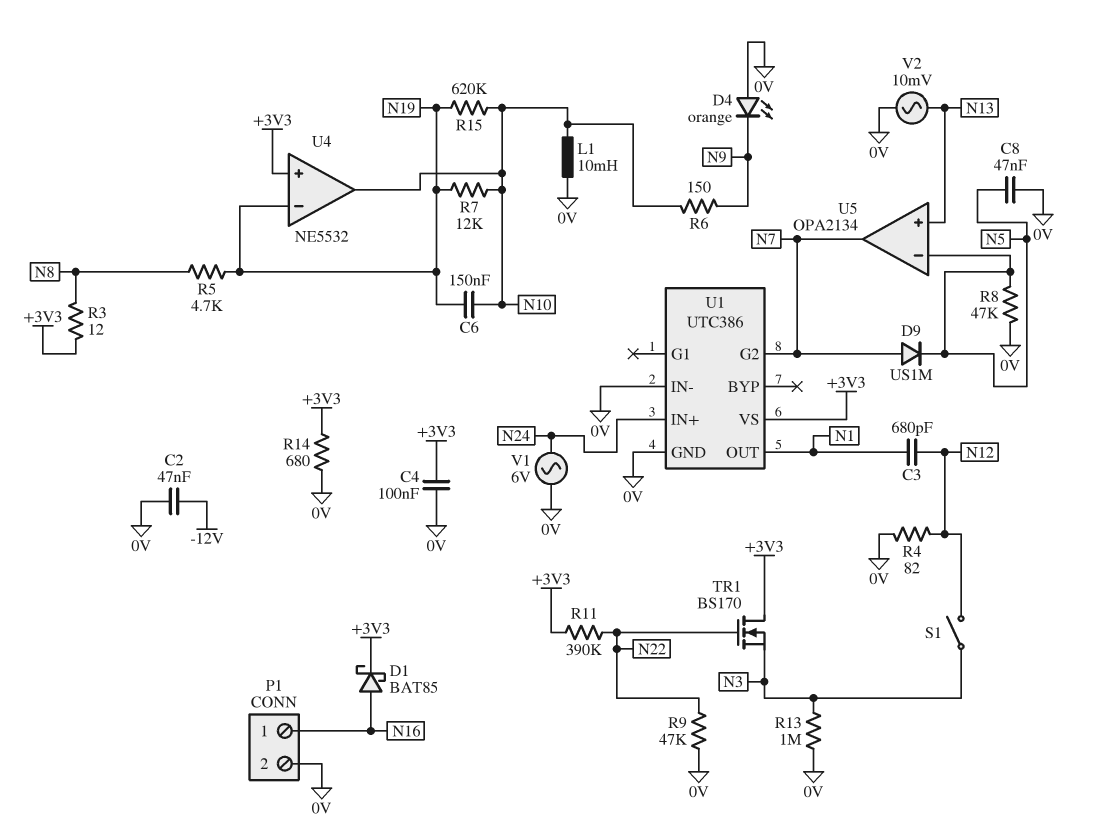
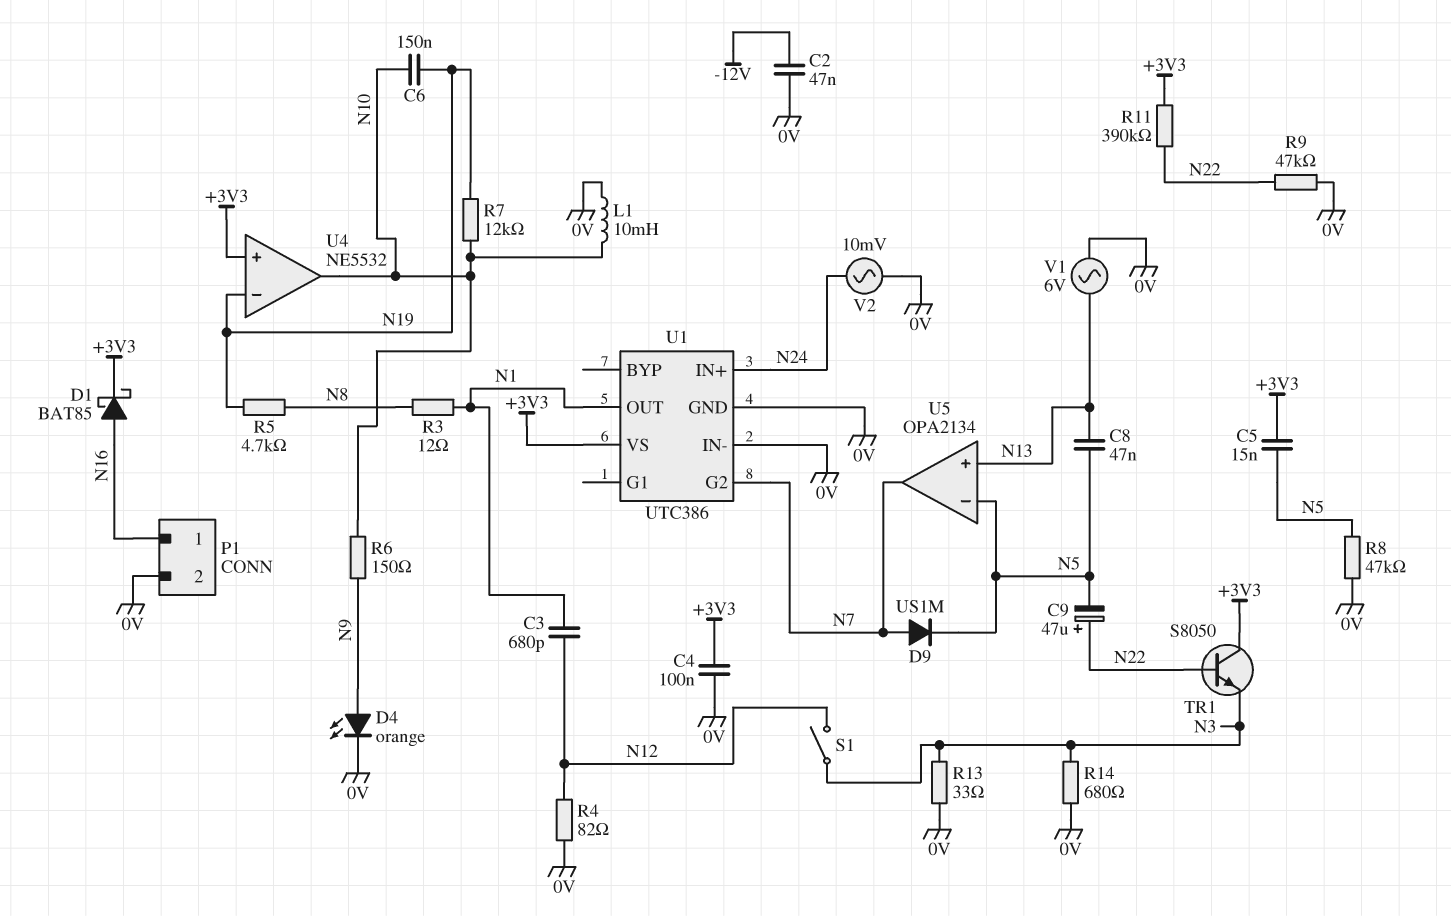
C5: none -> 15nF (+3V3, N5)
C8: 47nF (0V, N5) -> 47nF (N5, N13)
C9: none -> 47uF (plus N22, minus N5)
D4: LED orange (A 0V, K N9) -> LED orange (A N9, K 0V)
R3: 12 (+3V3, N8) -> 12 (N1, N8)
R13: 1M (0V, N3) -> 33 (0V, N3)
R14: 680 (+3V3, 0V) -> 680 (0V, N3)
R15: 620k (N10, N19) -> none
TR1: NMOS BS170 (G N22, D +3V3, S N3) -> NPN S8050 (B N22, C +3V3, E N3)
V1: AC 6V (0V, N24) -> AC 6V (0V, N13)
V2: AC 10mV (0V, N13) -> AC 10mV (0V, N24)

